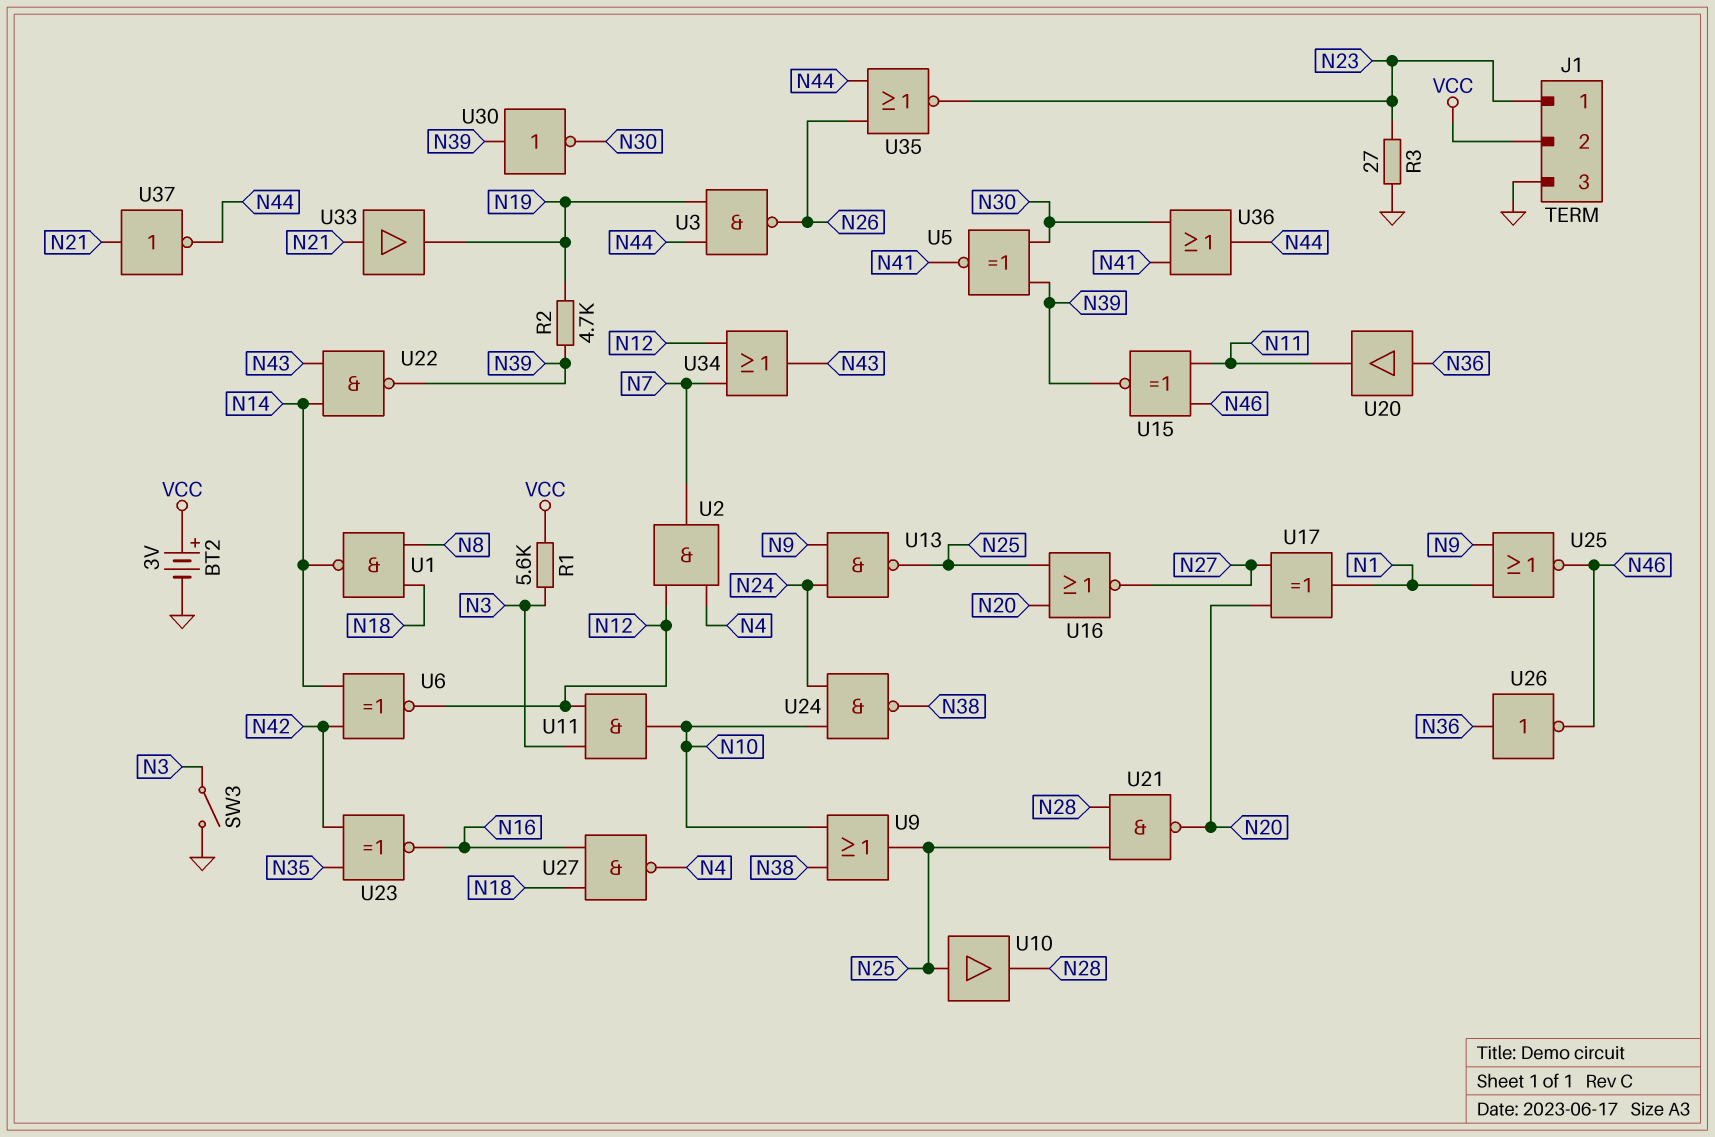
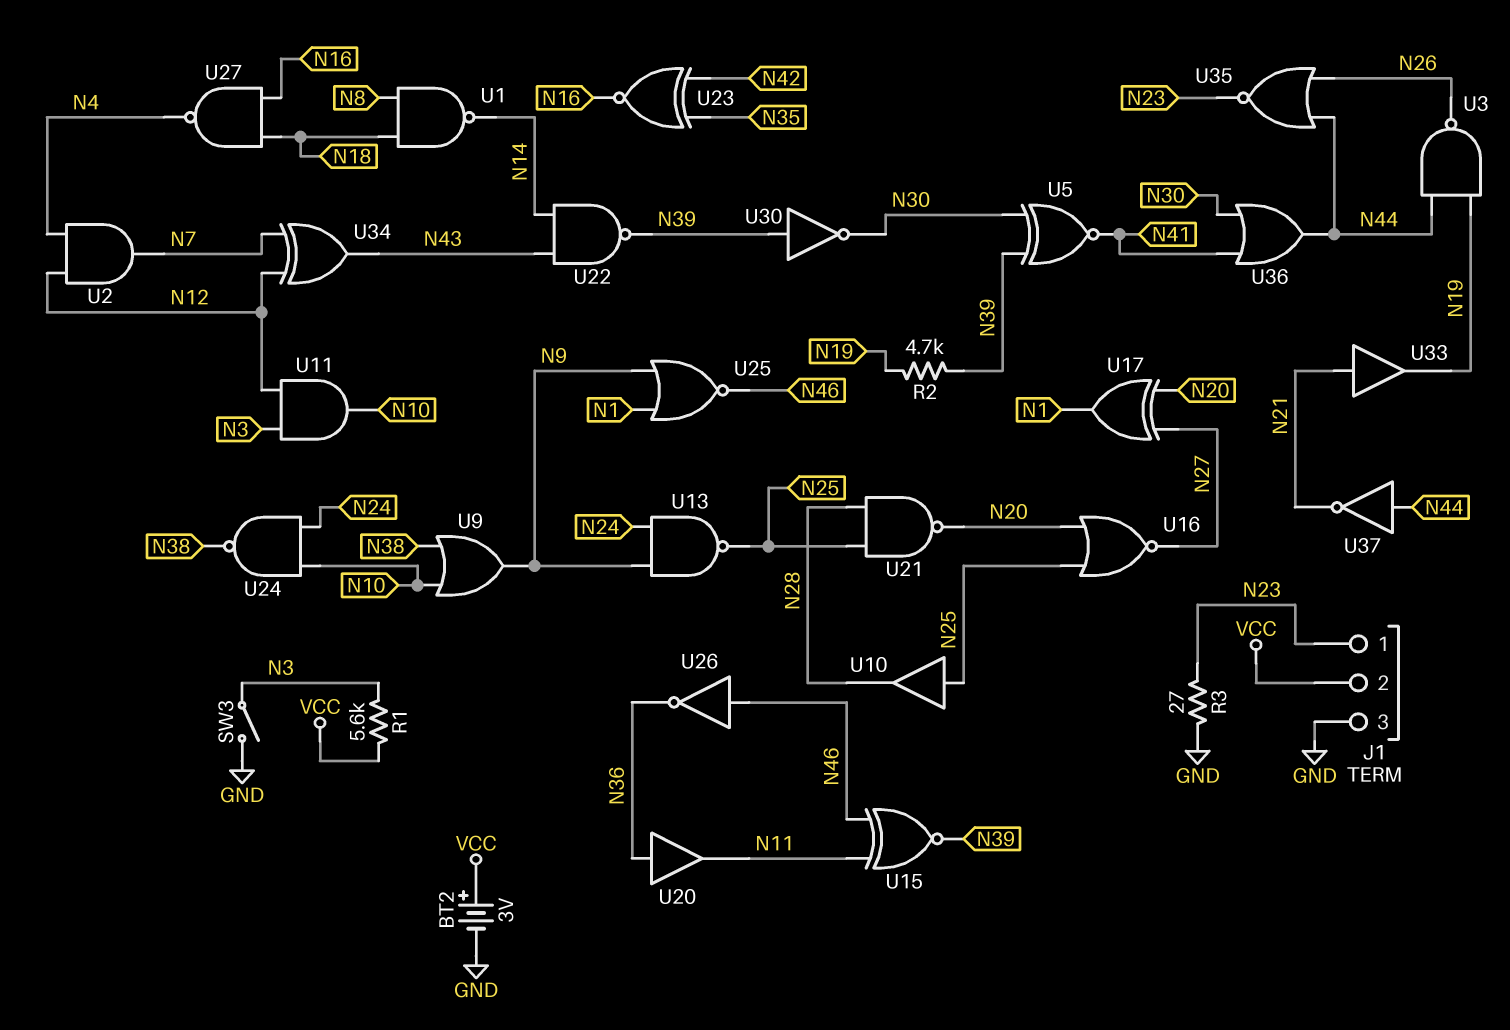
U6: XNOR (in N14, in N42, out N12) -> none
U9: OR (in N10, in N38, out N25) -> OR (in N10, in N38, out N9)
U26: NOT (in N36, out N46) -> NOT (in N46, out N36)
U34: OR (in N7, in N12, out N43) -> XOR (in N7, in N12, out N43)
U37: NOT (in N21, out N44) -> NOT (in N44, out N21)

